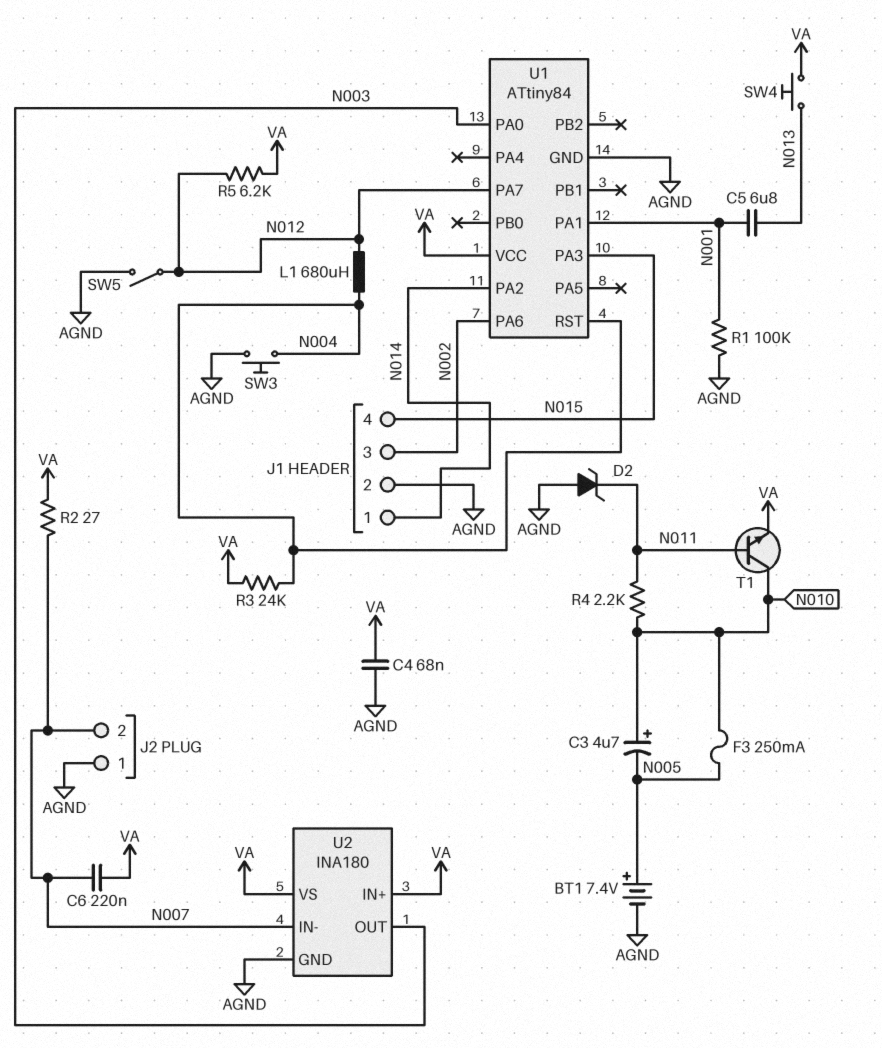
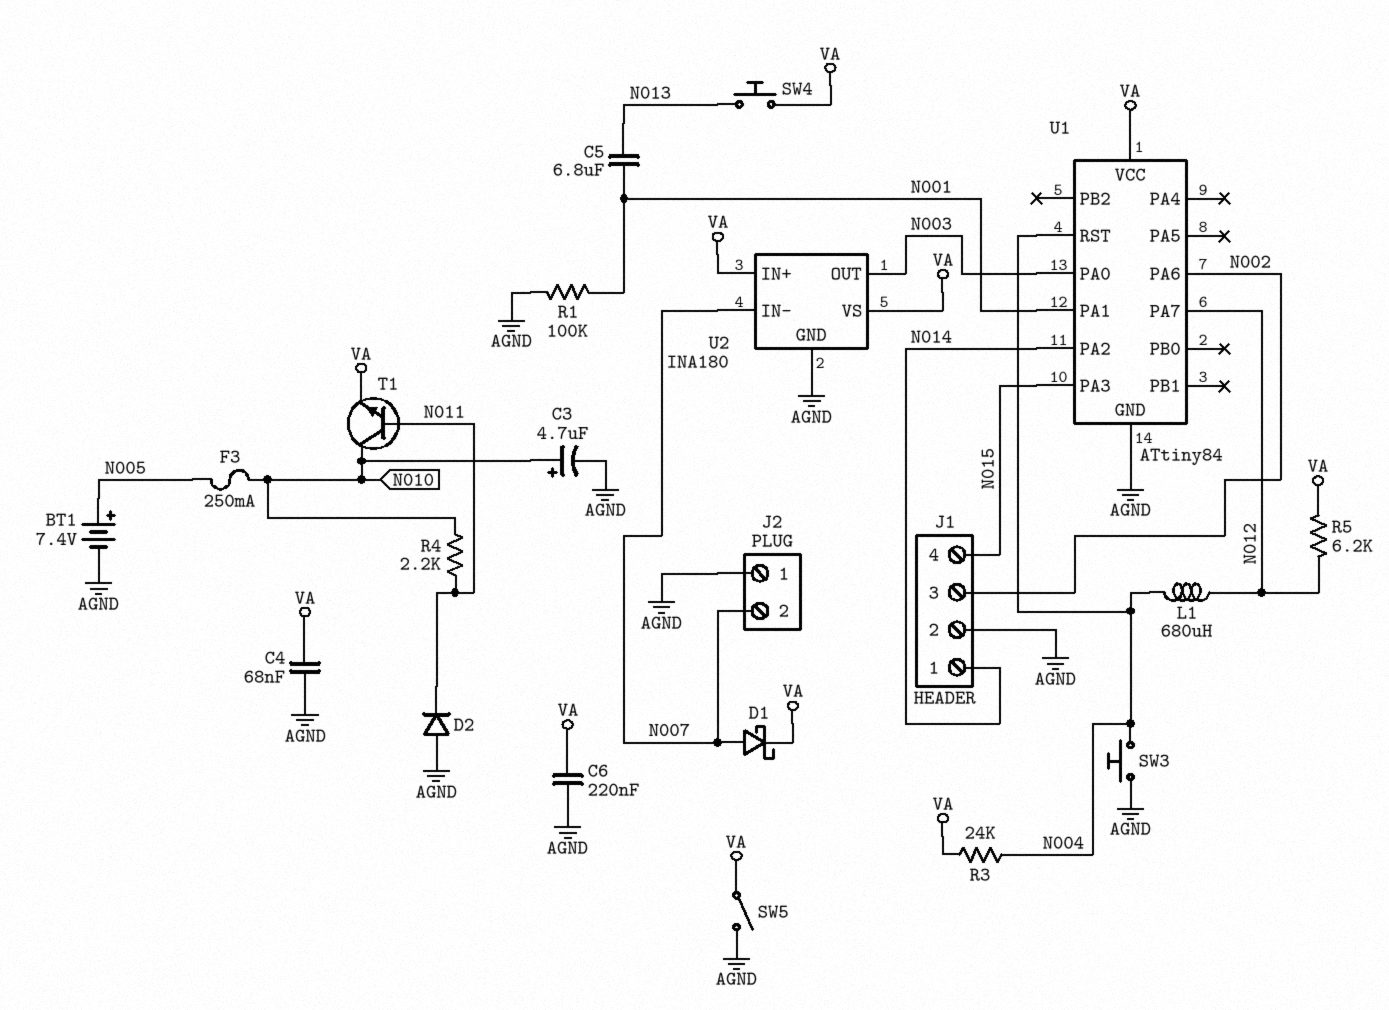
C3: 4.7uF (plus N010, minus N005) -> 4.7uF (plus N010, minus AGND)
C6: 220nF (N007, VA) -> 220nF (AGND, VA)
D1: none -> schottky (A N007, K VA)
D2: zener (A AGND, K N011) -> diode (A AGND, K N011)
R2: 27 (N007, VA) -> none
SW5: switch (AGND, N012) -> switch (AGND, VA)

